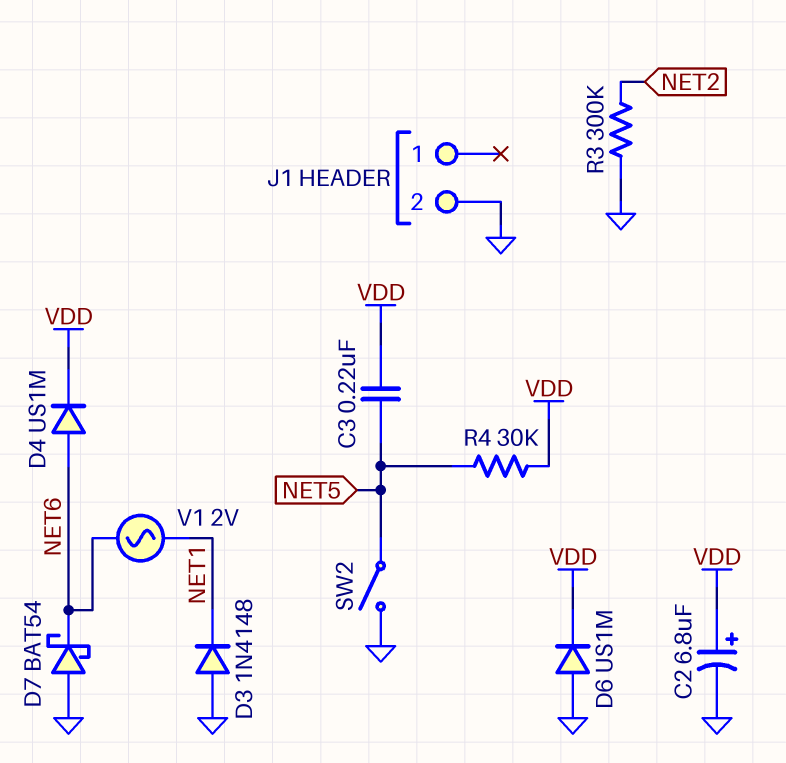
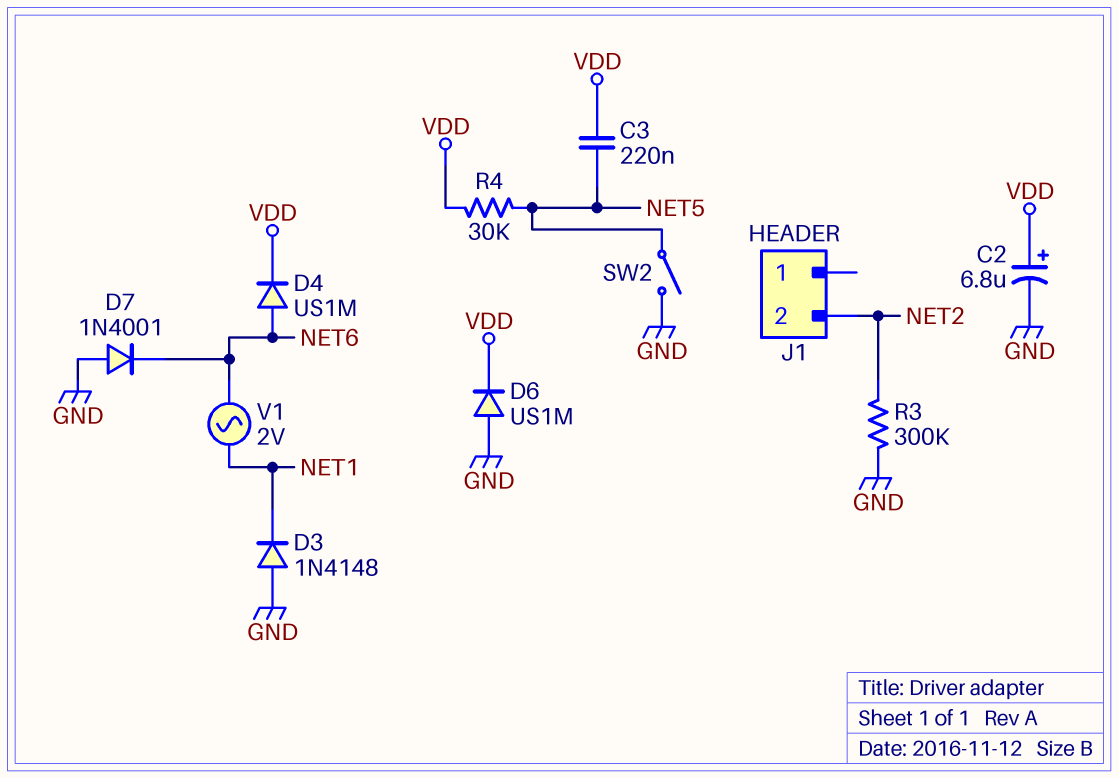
D7: schottky BAT54 (A GND, K NET6) -> diode 1N4001 (A GND, K NET6)
J1 pin 2: GND -> NET2

